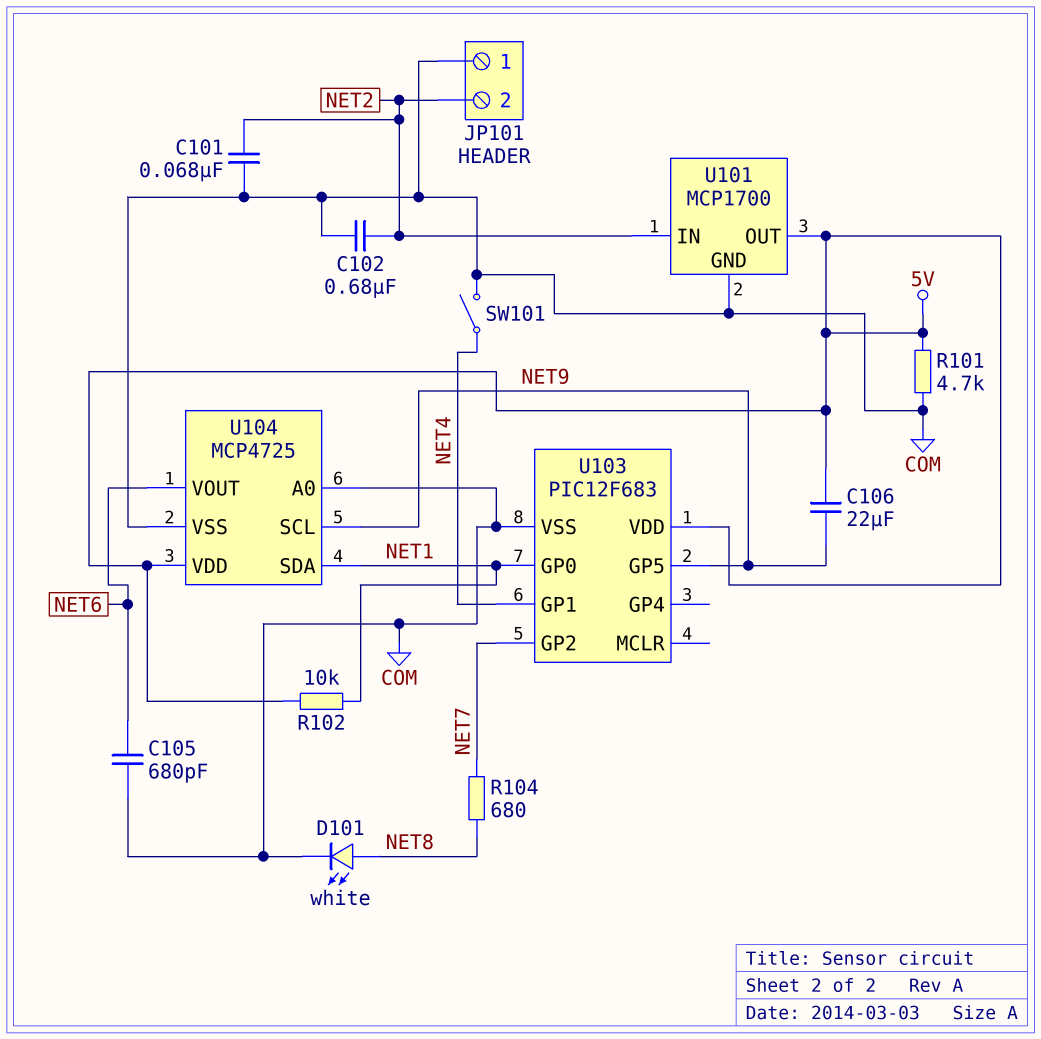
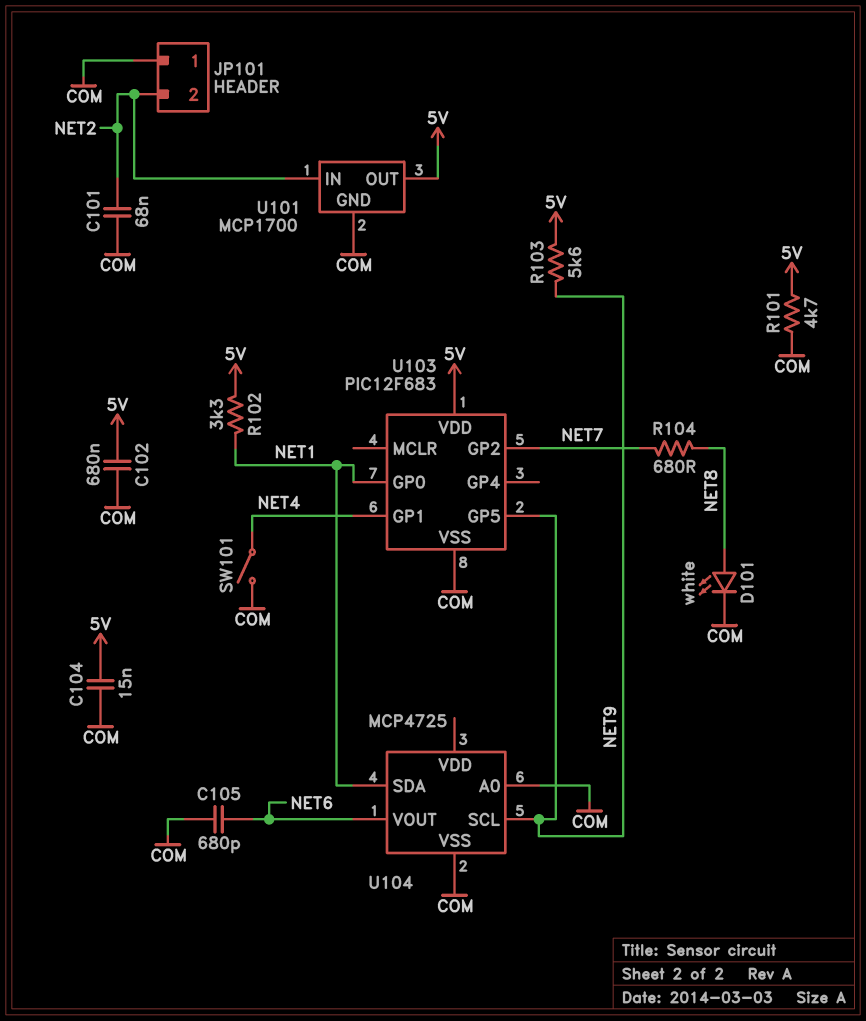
C102: 680nF (COM, NET2) -> 680nF (5V, COM)
C104: none -> 15nF (5V, COM)
C106: 22uF (5V, NET9) -> none
R102: 10k (5V, NET1) -> 3.3k (5V, NET1)
R103: none -> 5.6k (5V, NET9)
U104 pin VDD: 5V -> none

